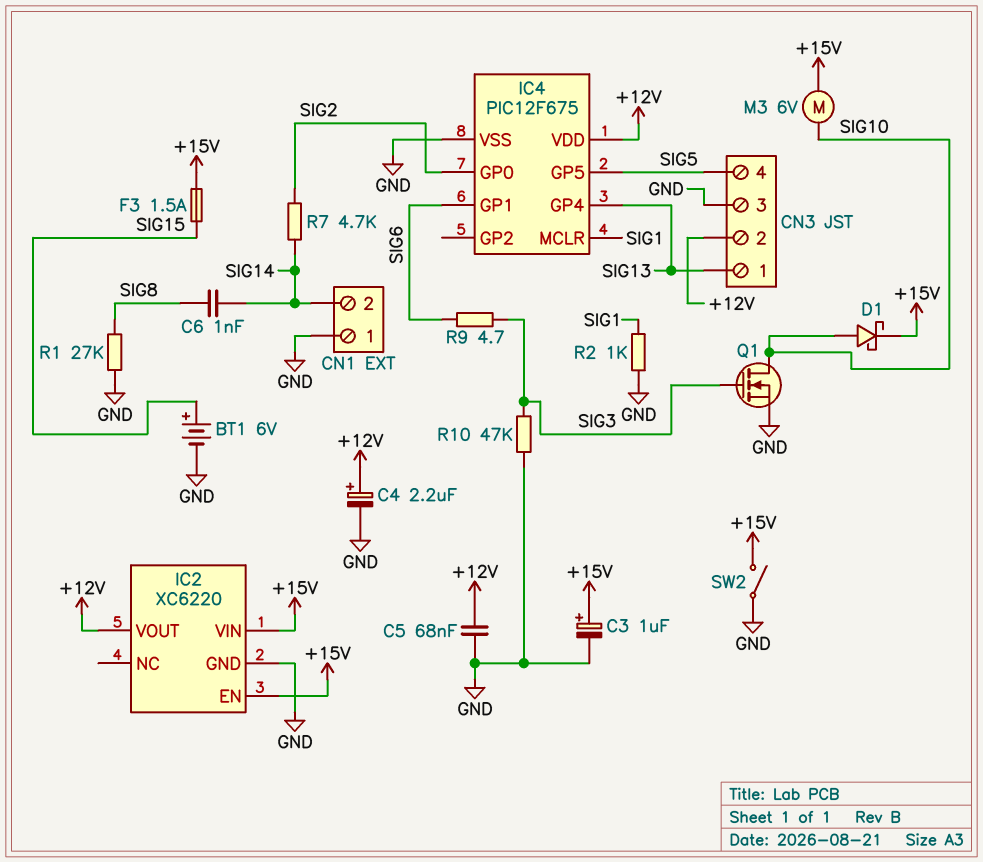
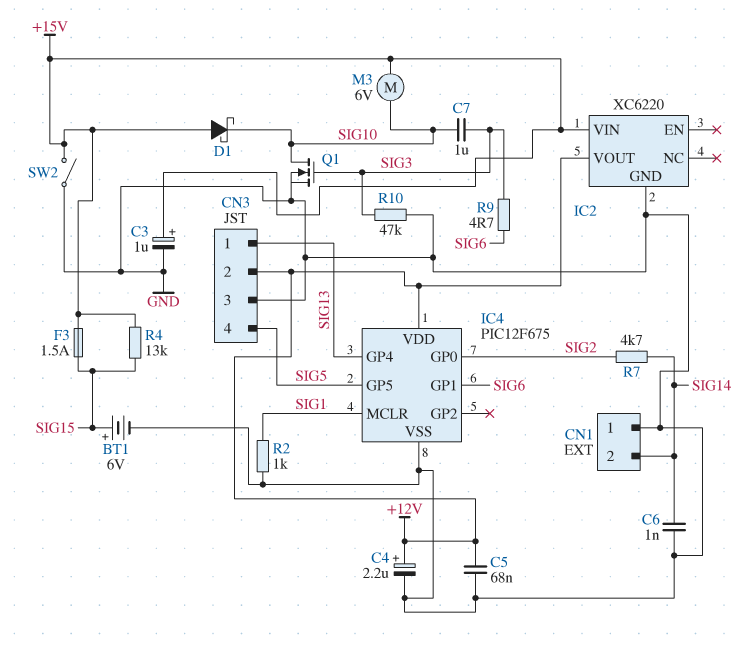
C6: 1nF (SIG8, SIG14) -> 1nF (GND, SIG14)
C7: none -> 1uF (SIG3, SIG10)
D1: schottky (A SIG10, K +15V) -> schottky (A +15V, K SIG10)
IC2 pin EN: +15V -> none
R1: 27k (GND, SIG8) -> none
R4: none -> 13k (+15V, SIG15)

